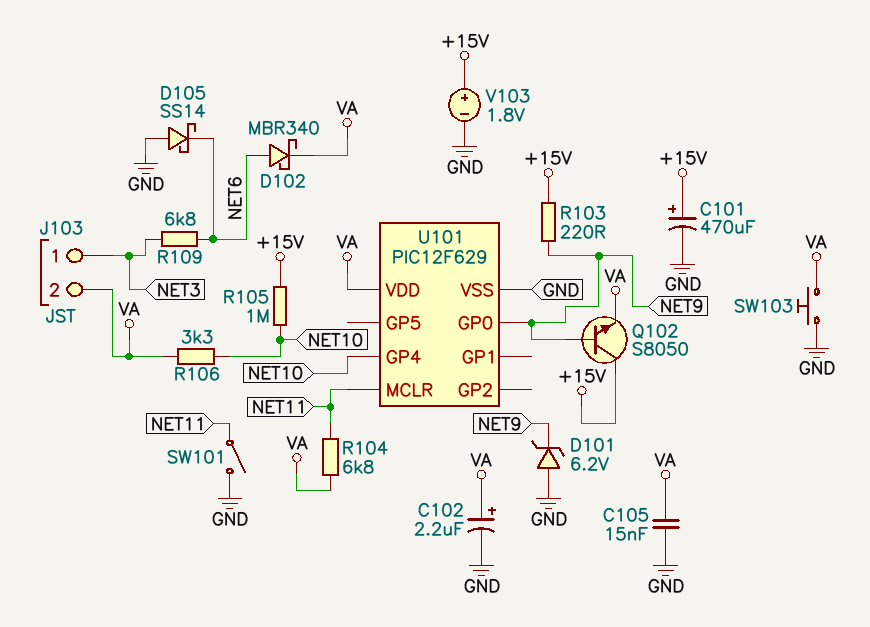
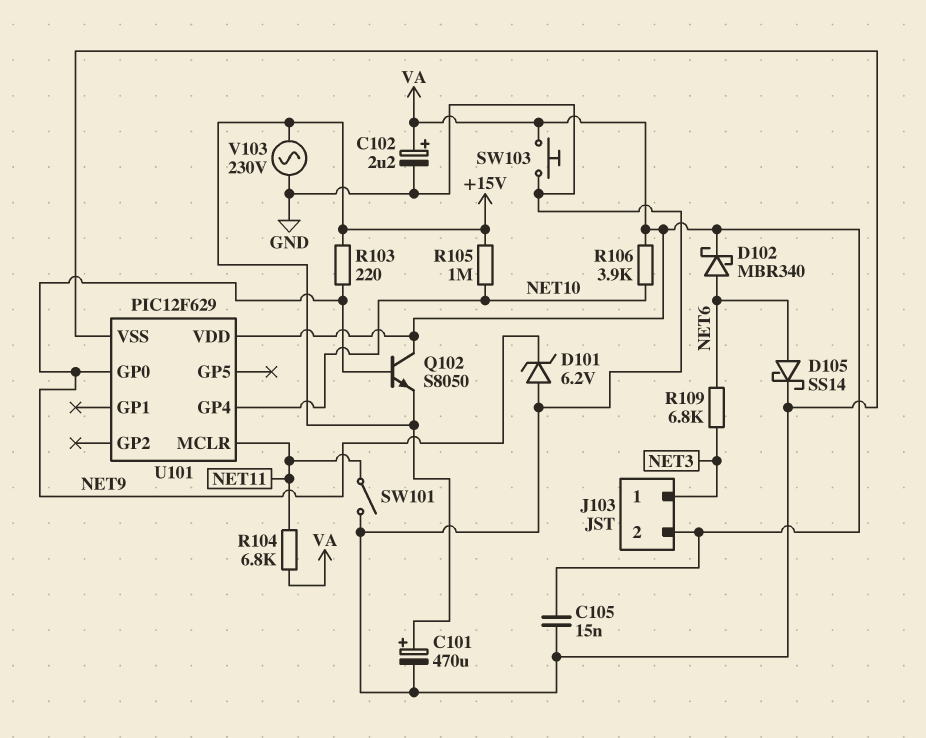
D105: schottky SS14 (A GND, K NET6) -> schottky SS14 (A NET6, K GND)
Q102: NPN S8050 (B NET9, C +15V, E VA) -> NPN S8050 (B NET9, C VA, E +15V)
R106: 3.3k (NET10, VA) -> 3.9k (NET10, VA)
V103: 1.8V (plus +15V, minus GND) -> AC 230V (+15V, GND)

